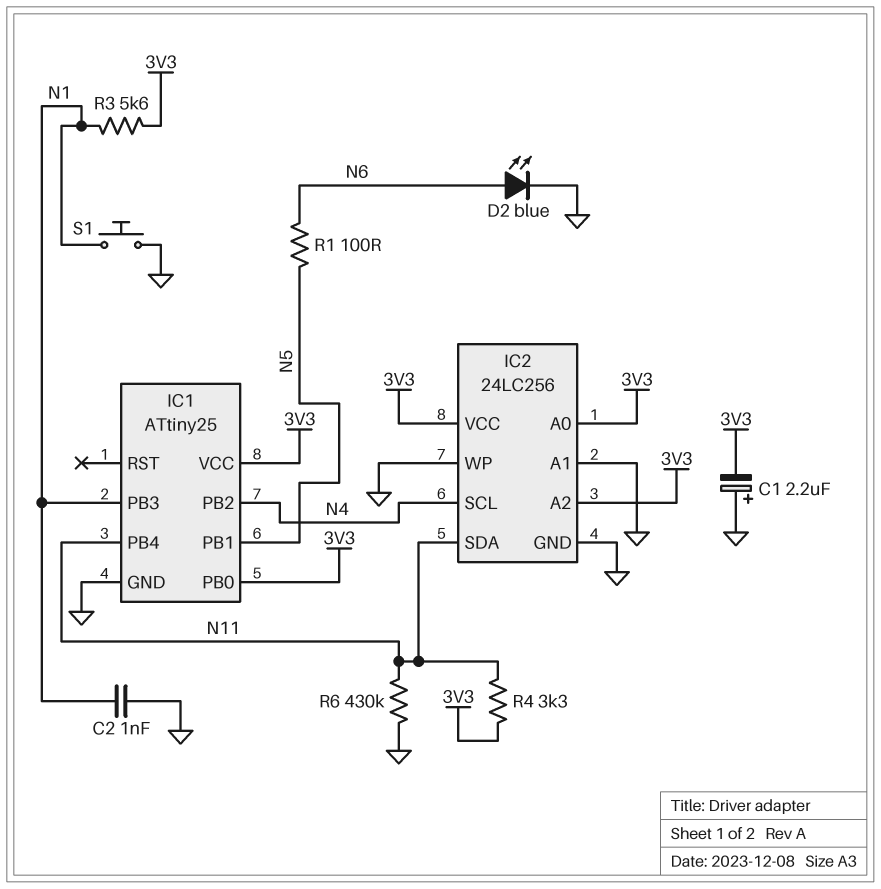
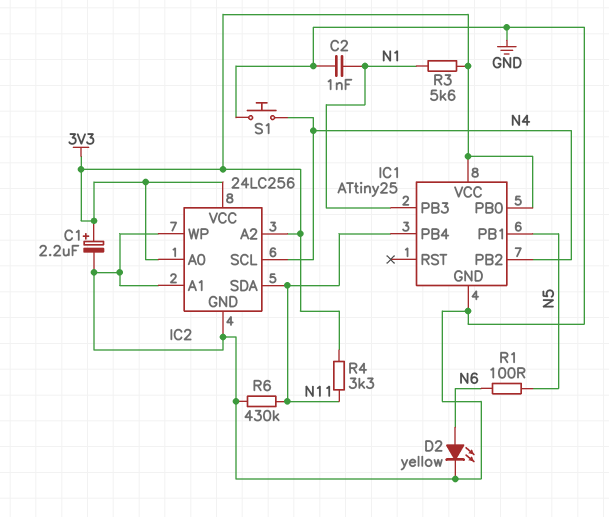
C1: 2.2uF (plus GND, minus 3V3) -> 2.2uF (plus 3V3, minus GND)
D2: LED blue (A N6, K GND) -> LED yellow (A N6, K GND)
S1: button (GND, N1) -> button (GND, N4)

